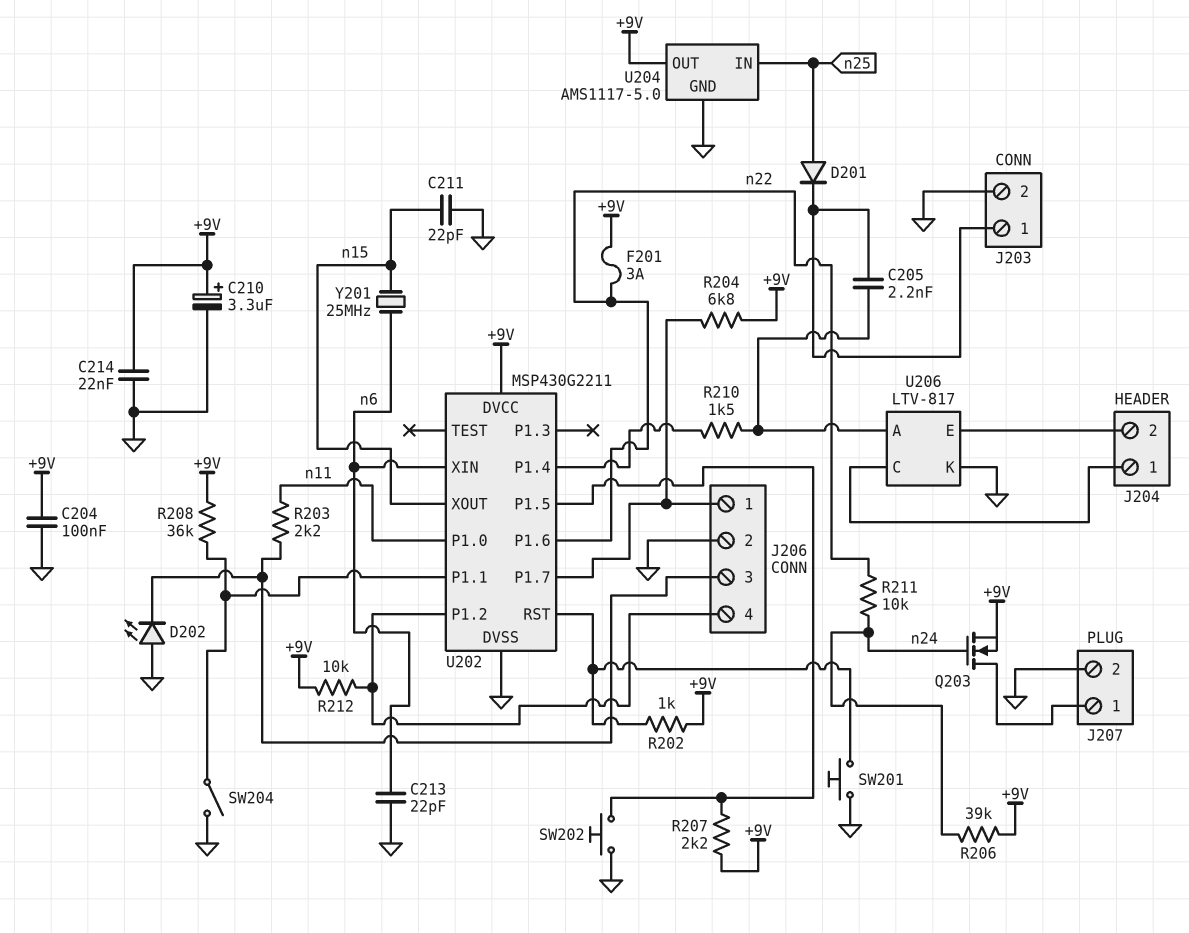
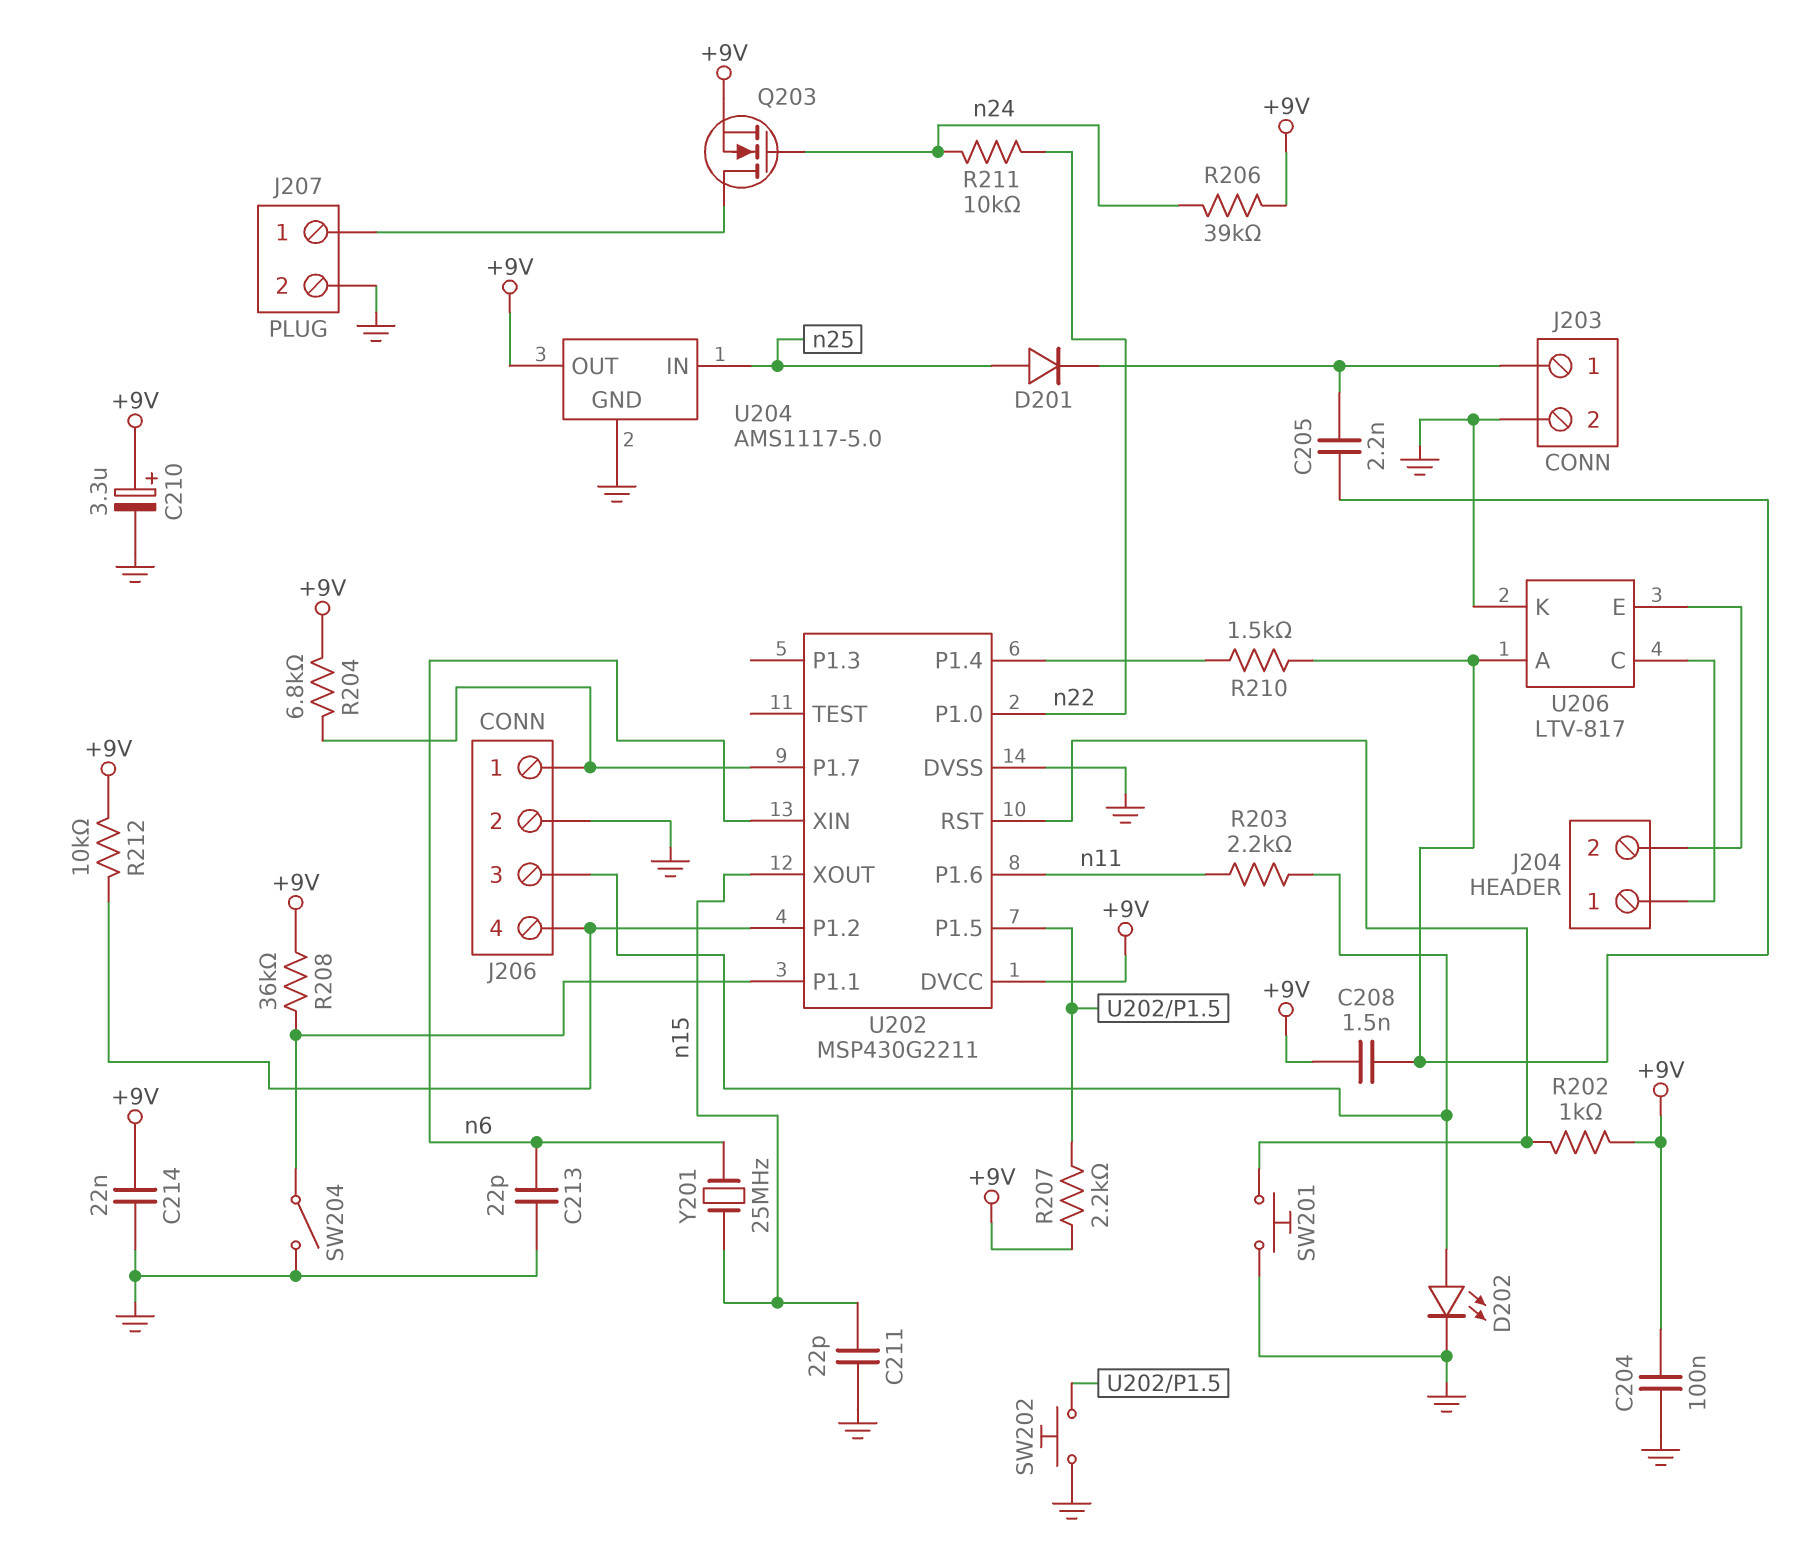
C208: none -> 1.5nF (+9V, U206/A)
D202: LED (A GND, K J206/3) -> LED (A J206/3, K GND)
F201: 3A (+9V, n22) -> none
U202 pin P1.0: n11 -> n22
U202 pin P1.6: n22 -> n11

